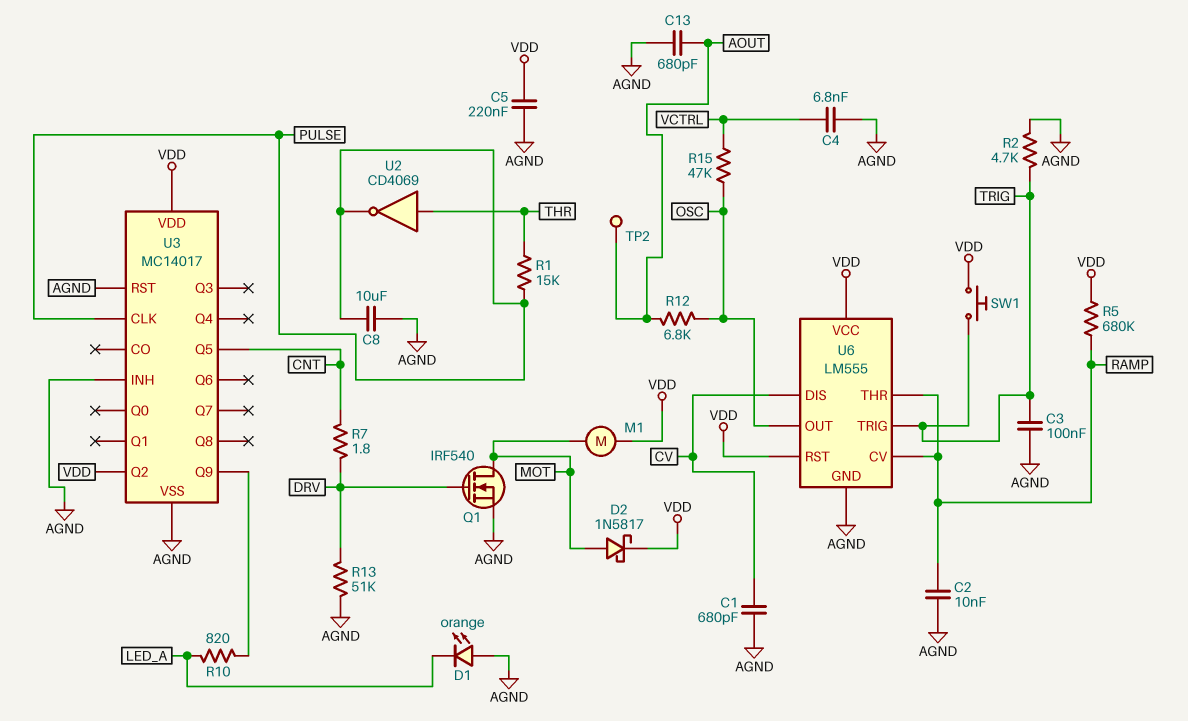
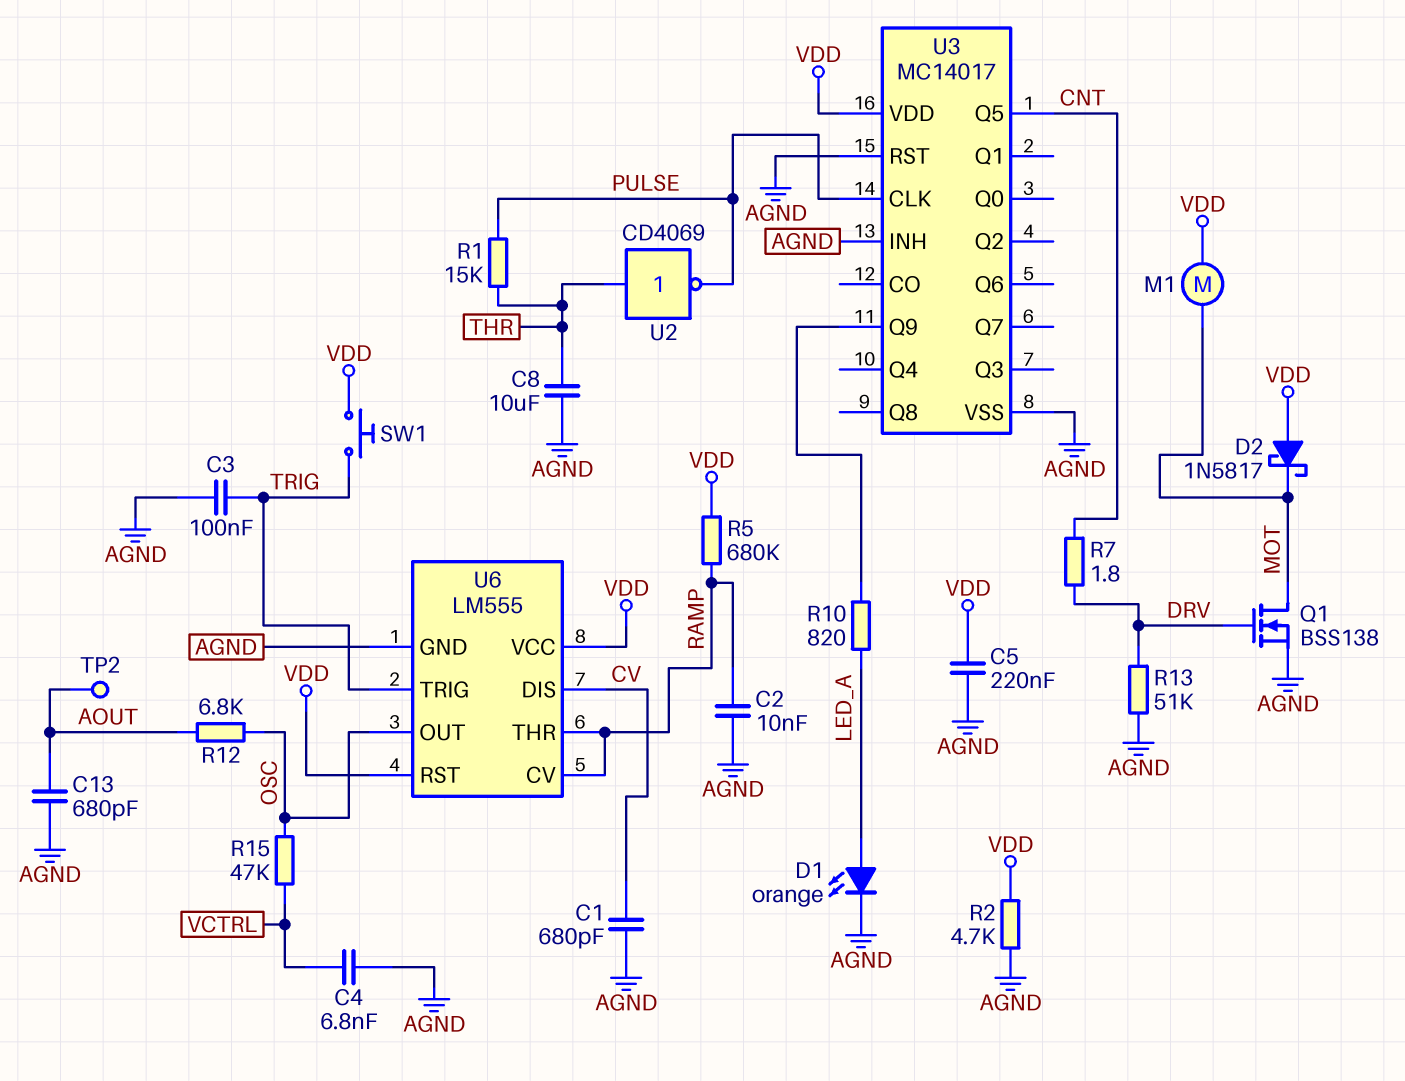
C8: 10uF (AGND, PULSE) -> 10uF (AGND, THR)
D1: LED orange (A AGND, K LED_A) -> LED orange (A LED_A, K AGND)
D2: schottky 1N5817 (A MOT, K VDD) -> schottky 1N5817 (A VDD, K MOT)
Q1: NMOS IRF540 (G DRV, D MOT, S AGND) -> NMOS BSS138 (G DRV, D MOT, S AGND)
R2: 4.7k (AGND, TRIG) -> 4.7k (AGND, VDD)
U3 pin Q2: VDD -> none

